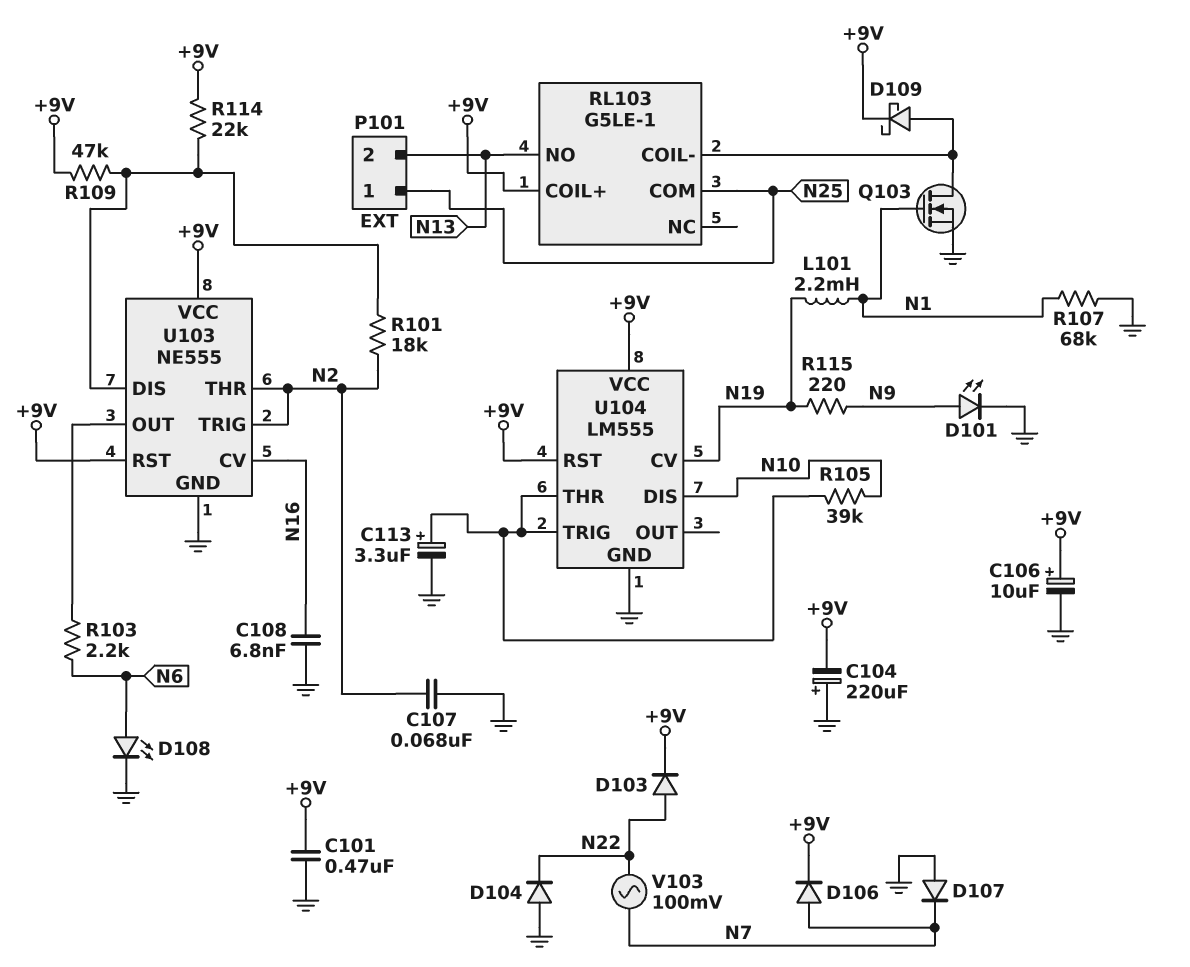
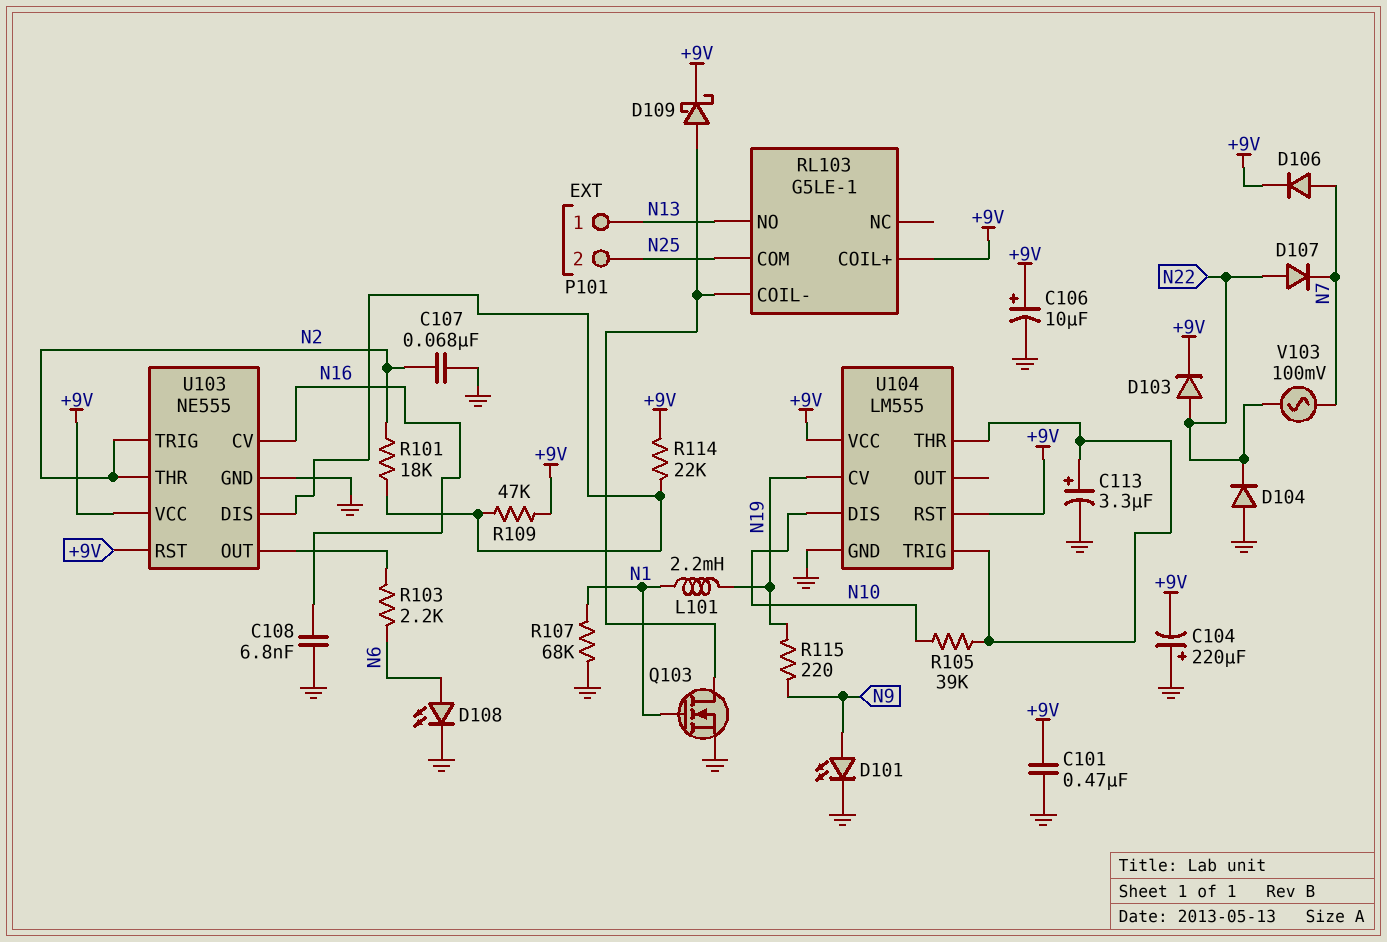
D107: diode (A GND, K N7) -> diode (A N22, K N7)
P101 pin 1: N25 -> N13
P101 pin 2: N13 -> N25

